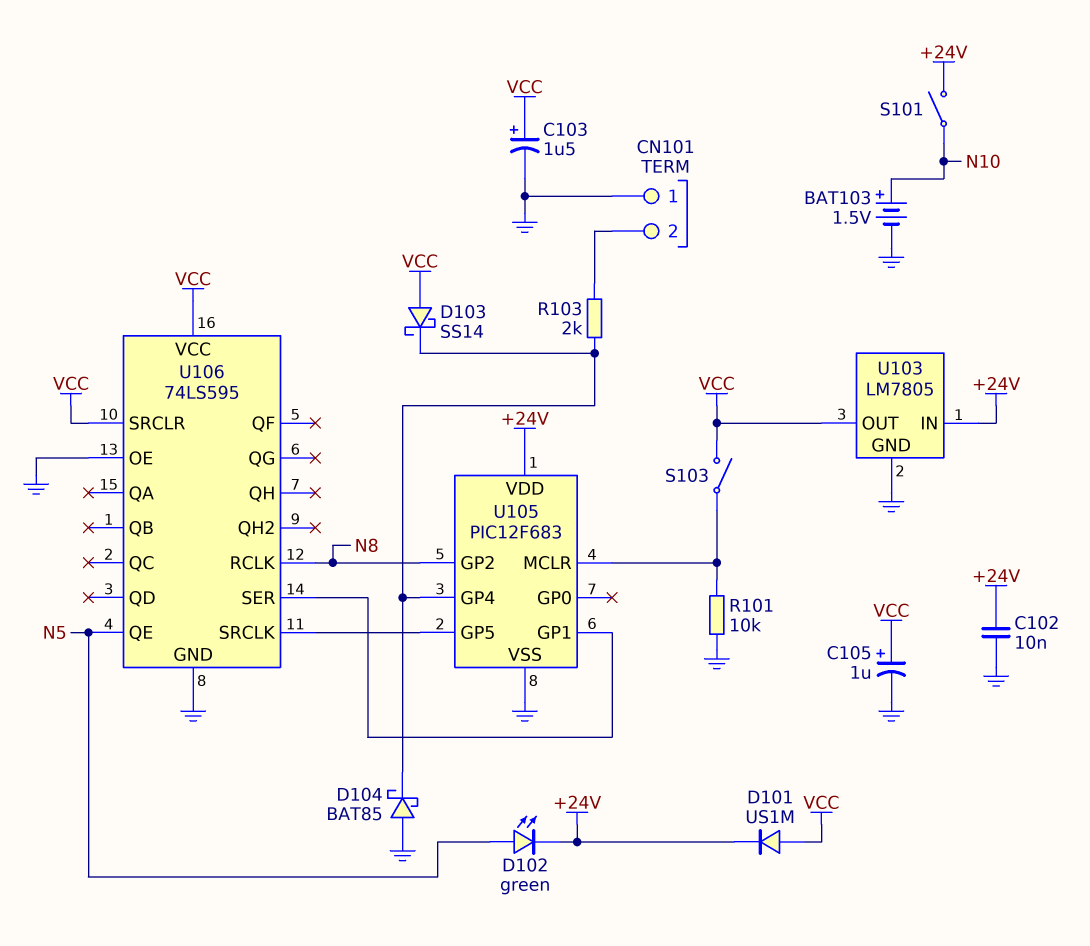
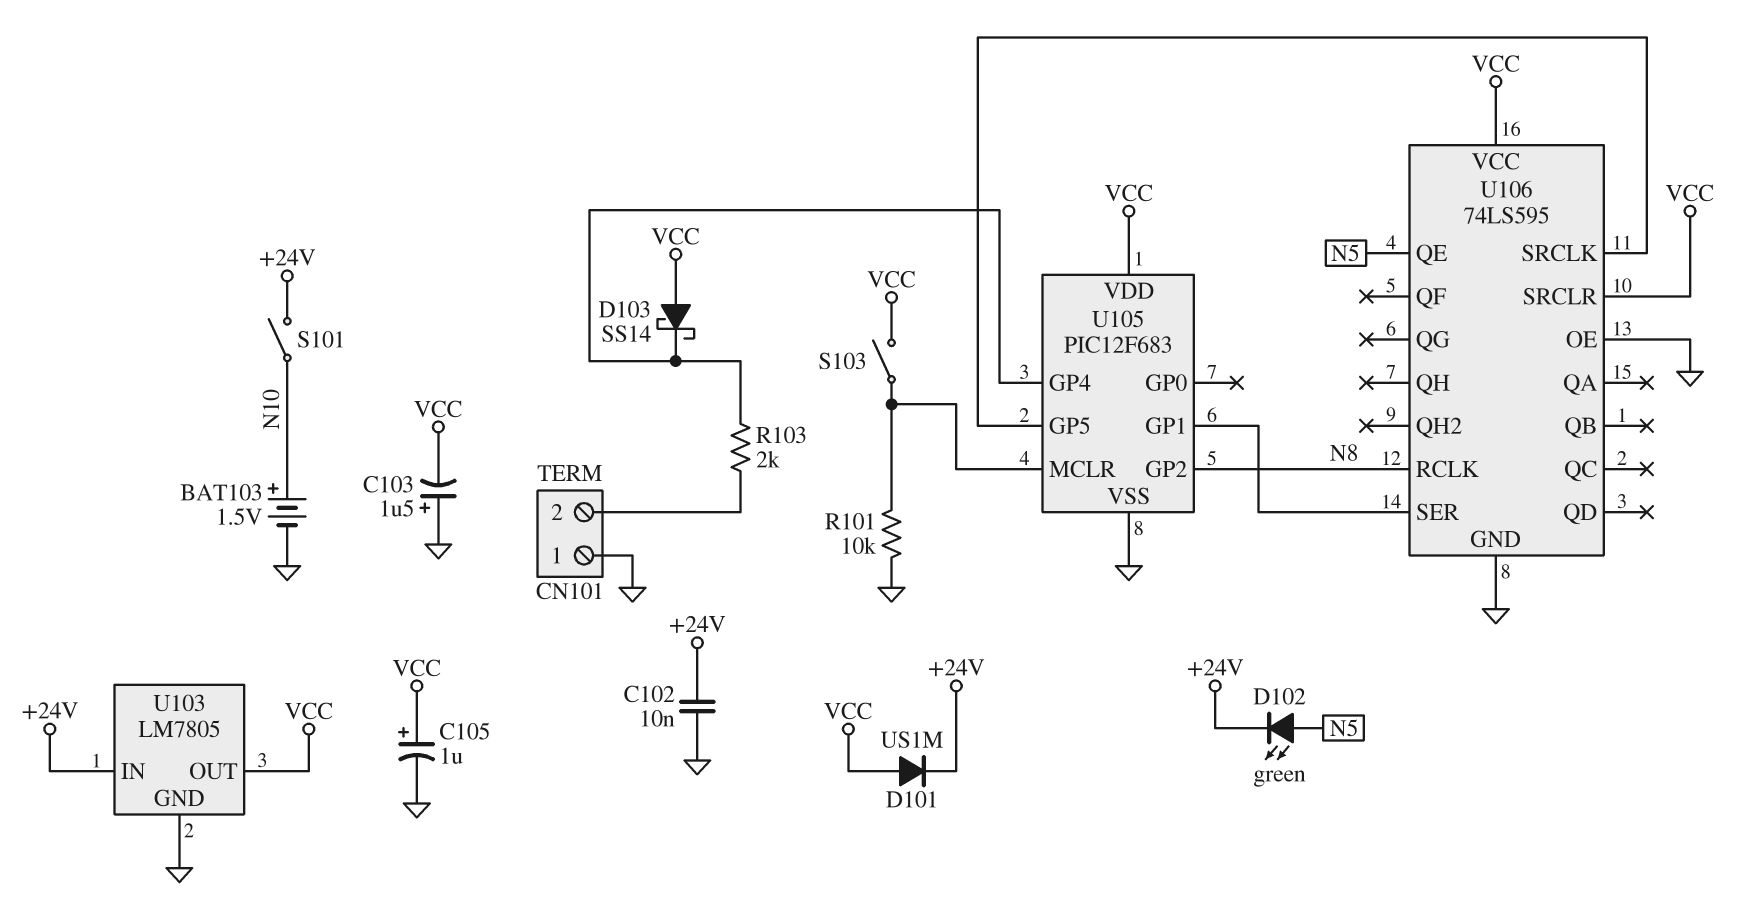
C103: 1.5uF (plus VCC, minus GND) -> 1.5uF (plus GND, minus VCC)
D104: schottky BAT85 (A GND, K U105/GP4) -> none
U105 pin VDD: +24V -> VCC

